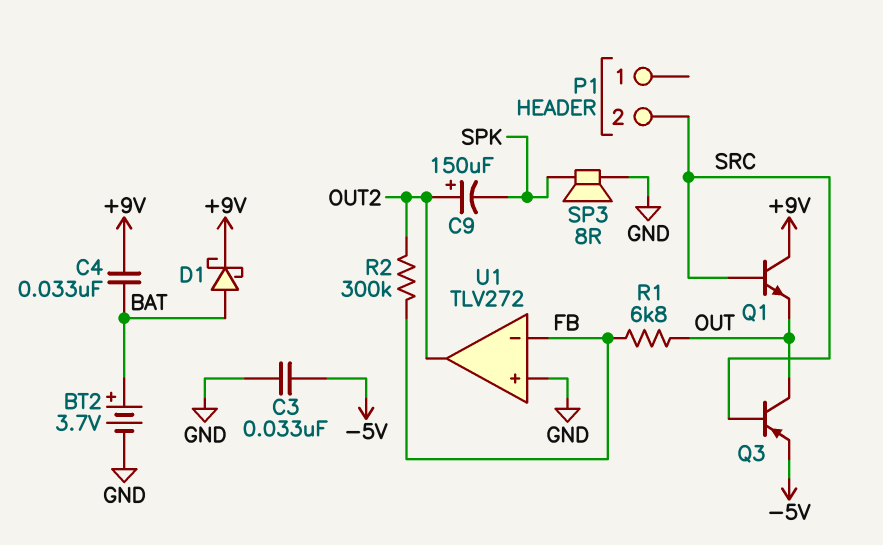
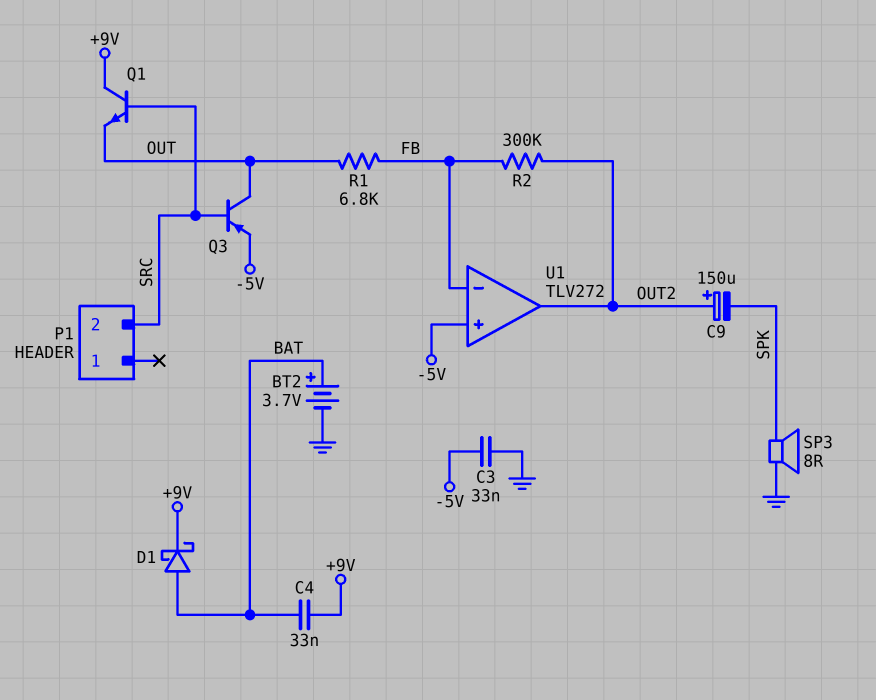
U1 pin in+: GND -> -5V

